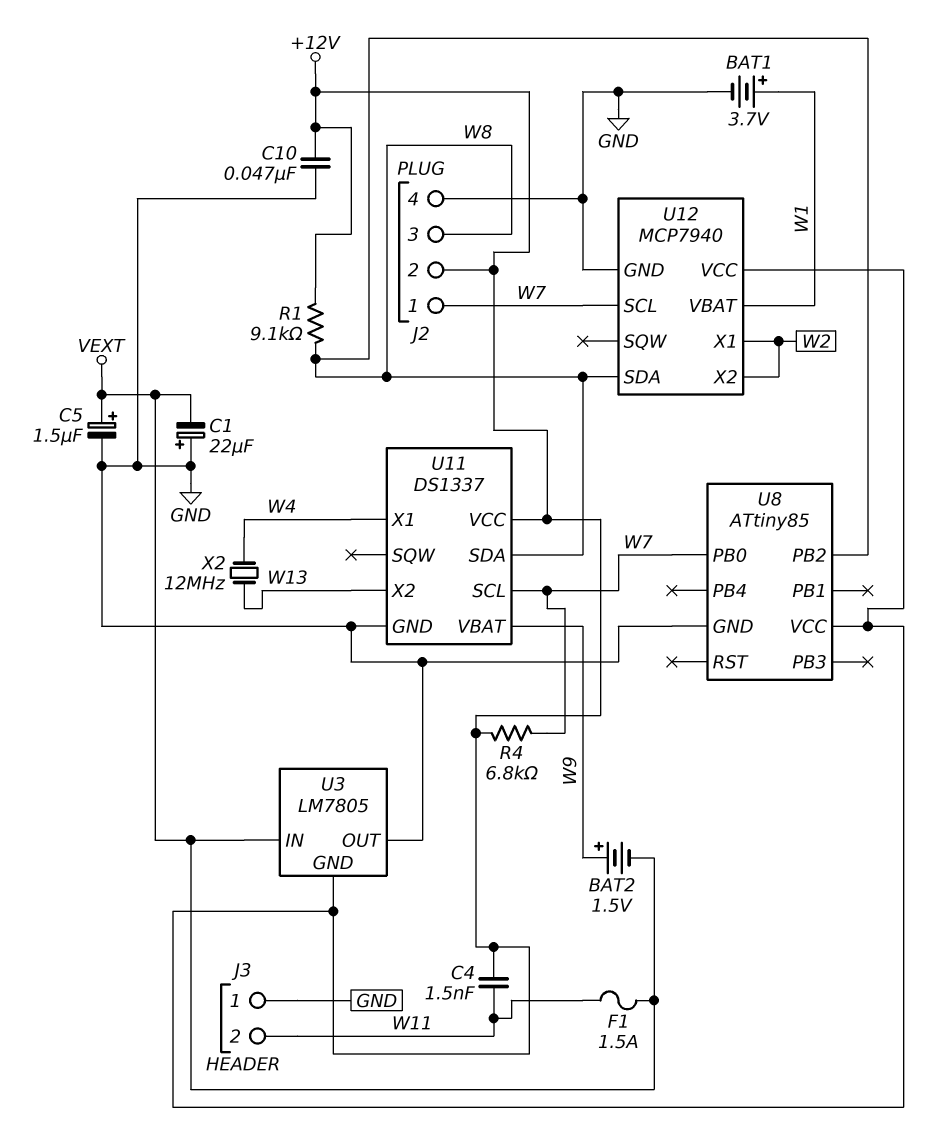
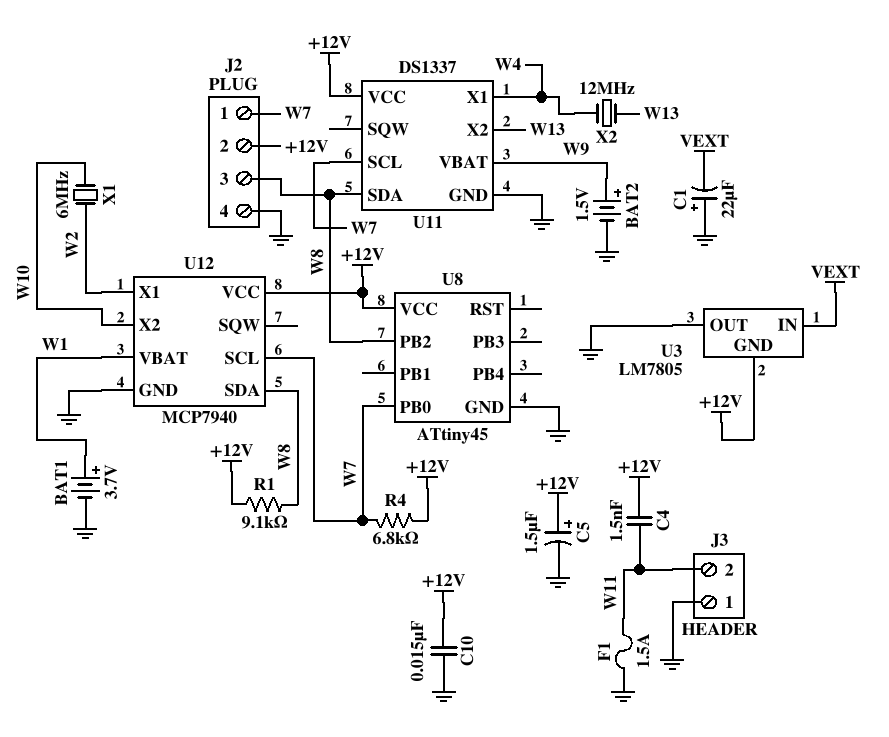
BAT2: 1.5V (plus W9, minus VEXT) -> 1.5V (plus W9, minus GND)
C5: 1.5uF (plus VEXT, minus GND) -> 1.5uF (plus +12V, minus GND)
C10: 47nF (+12V, GND) -> 15nF (+12V, GND)
F1: 1.5A (VEXT, W11) -> 1.5A (GND, W11)
U8: ATtiny85 -> ATtiny45
U12 pin X2: W2 -> W10
X1: none -> 6MHz (W2, W10)

